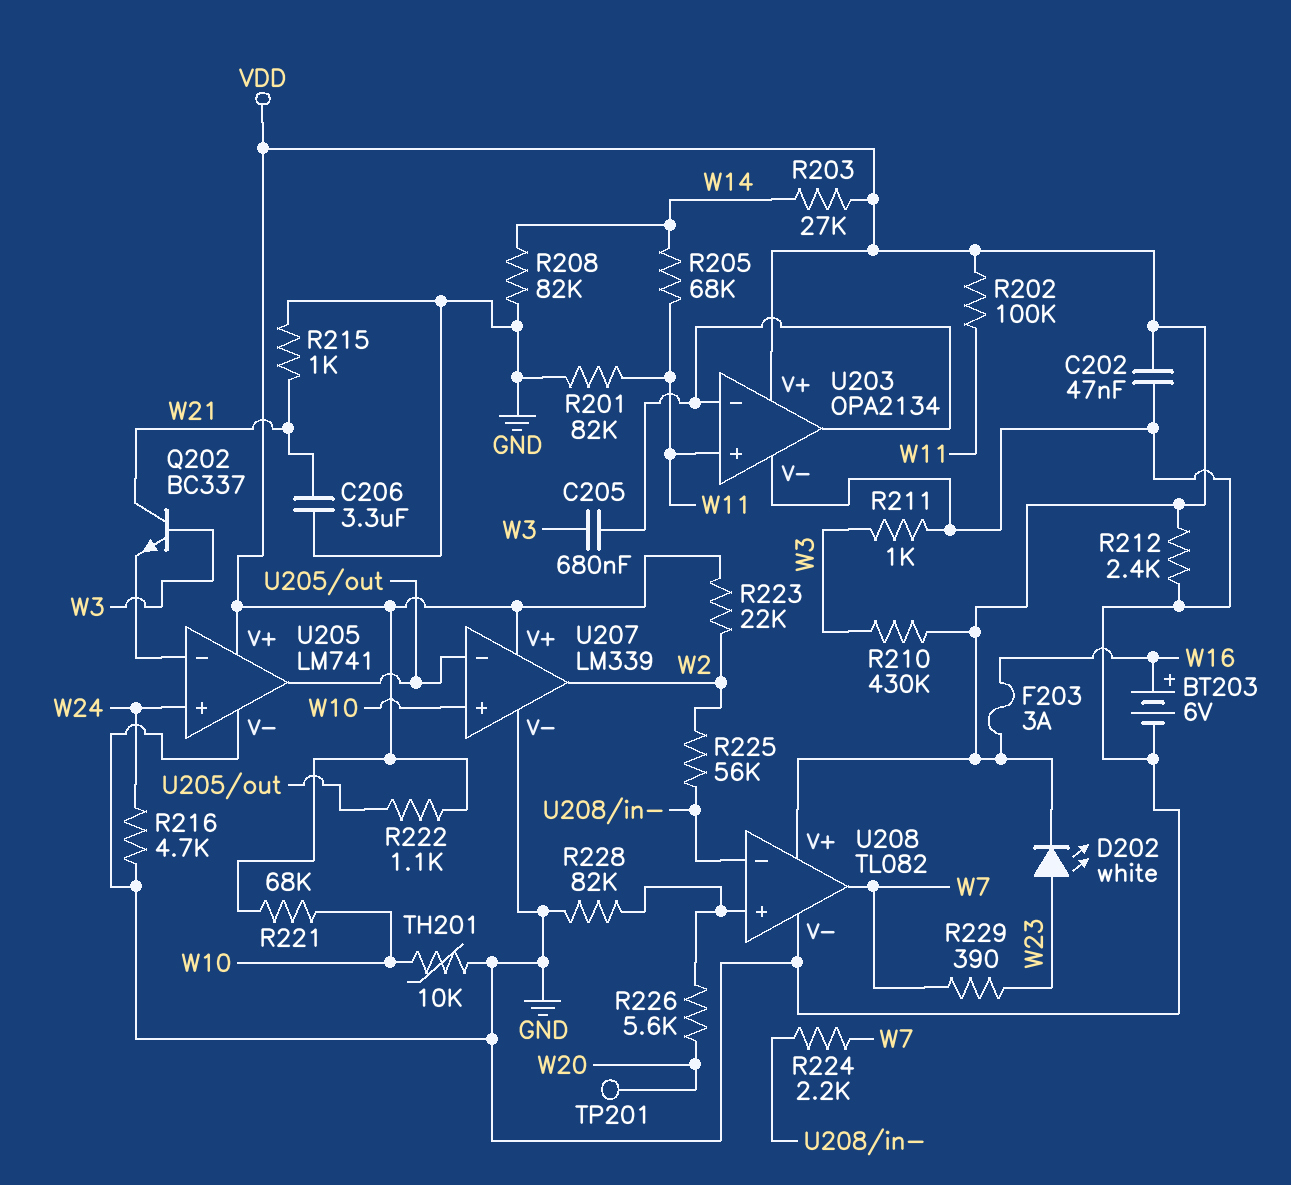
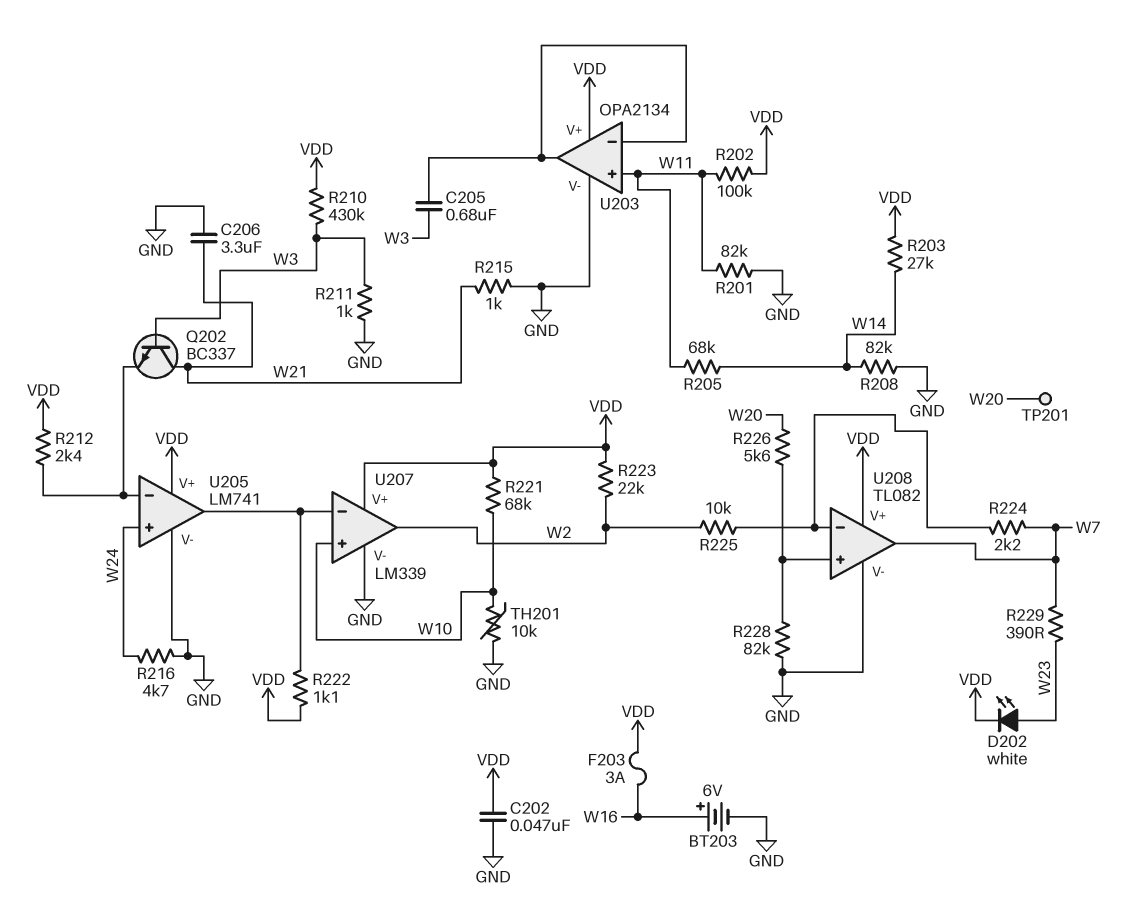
R212: 2.4k (GND, VDD) -> 2.4k (U205/in-, VDD)
R225: 56k (U208/in-, W2) -> 10k (U208/in-, W2)

